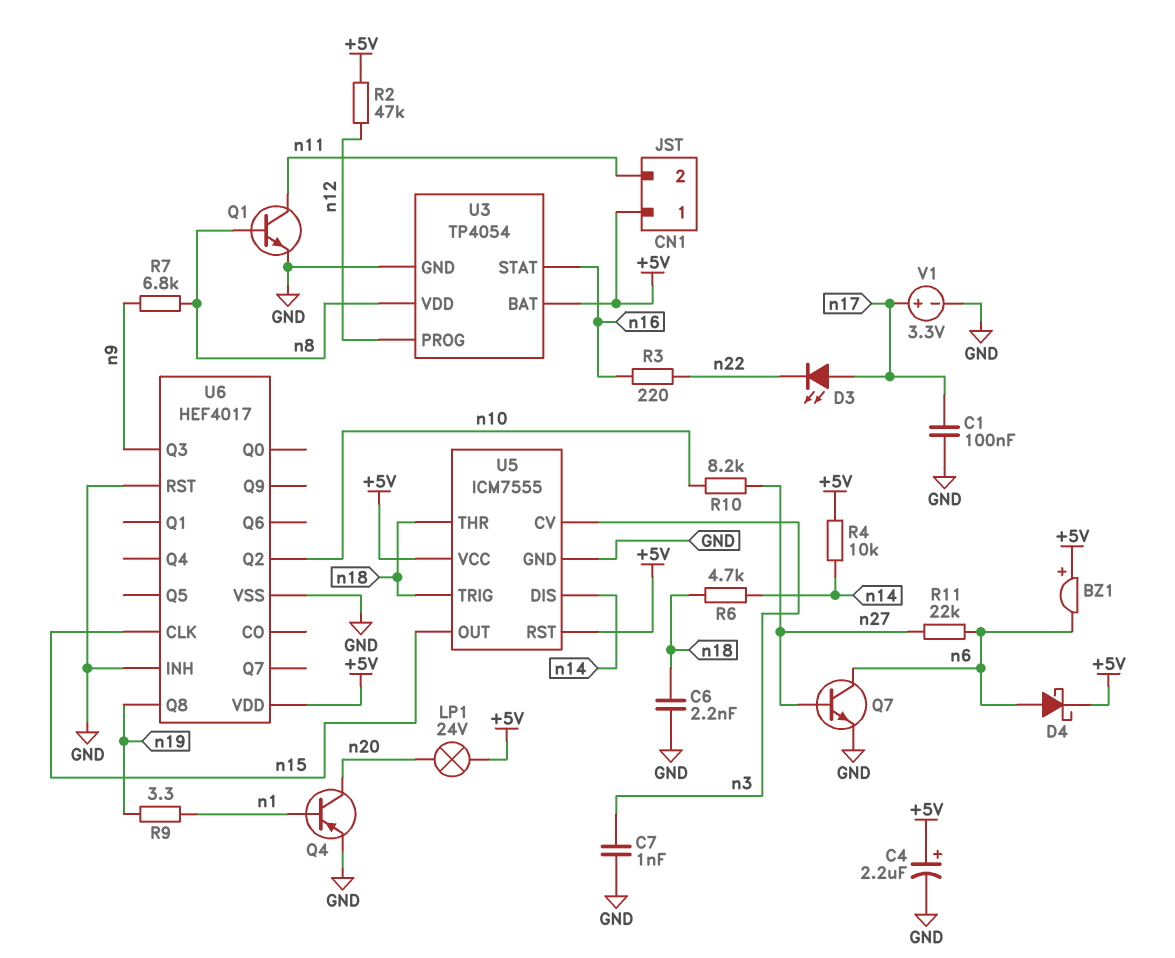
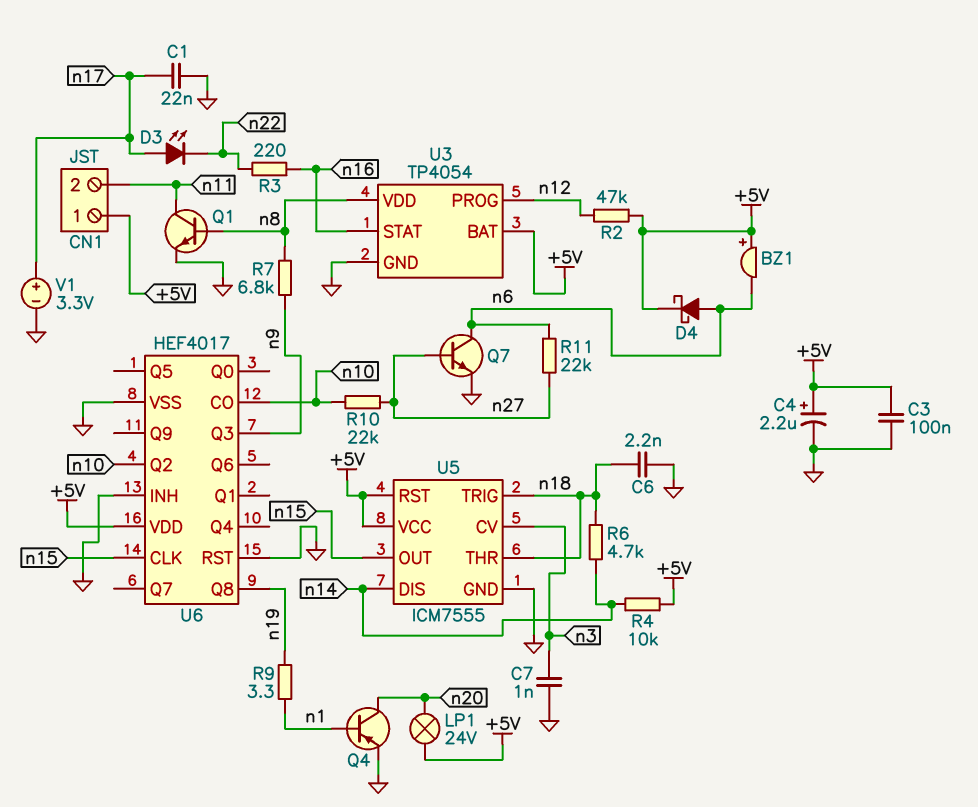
C1: 100nF (GND, n17) -> 22nF (GND, n17)
C3: none -> 100nF (+5V, GND)
R10: 8.2k (n10, n27) -> 22k (n10, n27)
U6 pin CO: none -> n10

